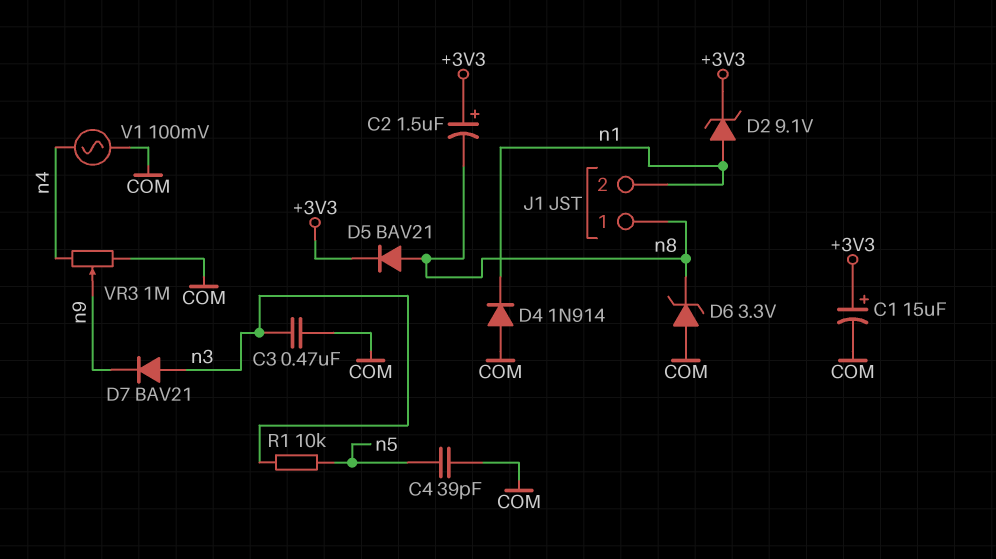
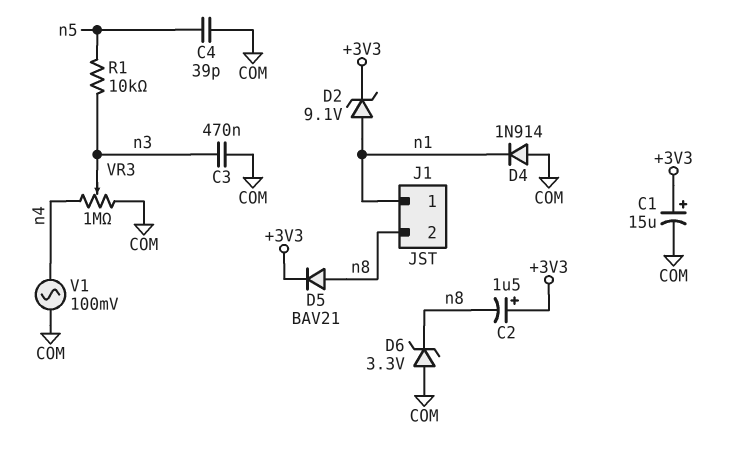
D7: diode BAV21 (A n3, K n9) -> none
J1 pin 1: n8 -> n1
J1 pin 2: n1 -> n8
VR3: 1M (COM, n4, wiper n9) -> 1M (COM, n4, wiper n3)

